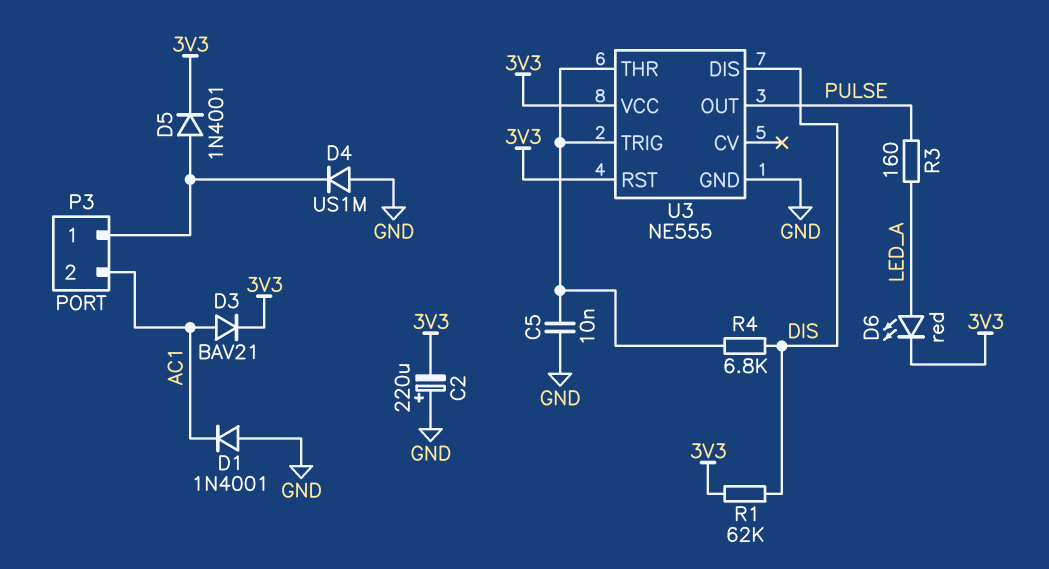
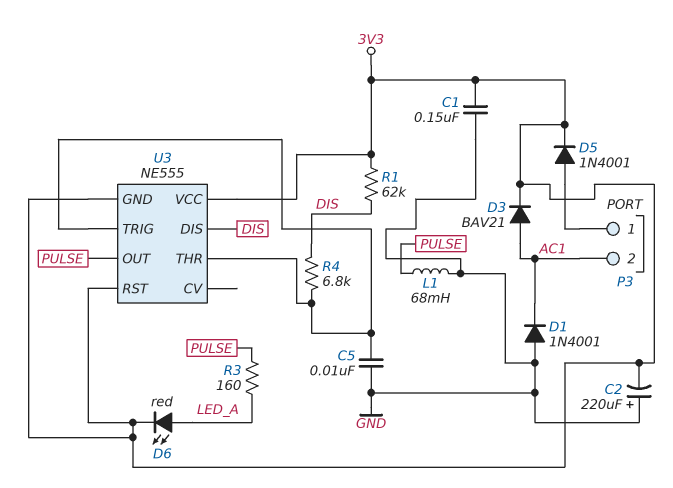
C1: none -> 150nF (3V3, GND)
D4: diode US1M (A GND, K P3/1) -> none
L1: none -> 68mH (GND, PULSE)
U3 pin GND: GND -> 3V3

